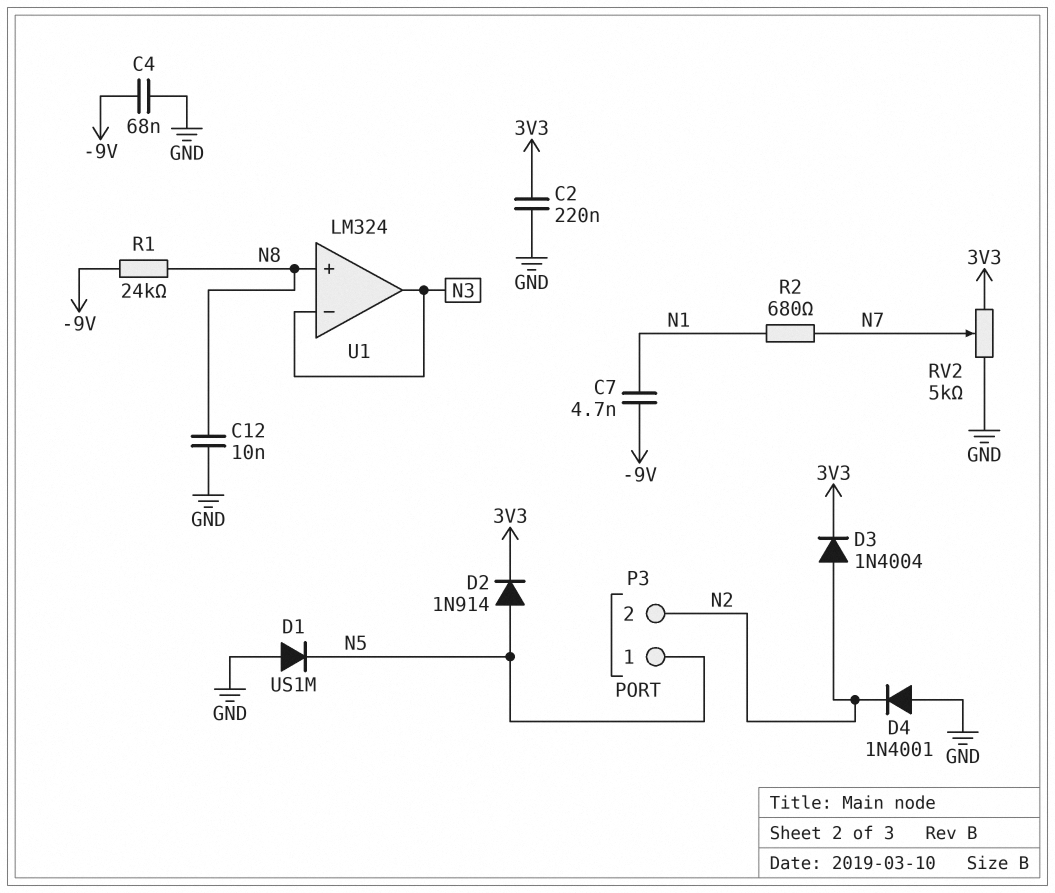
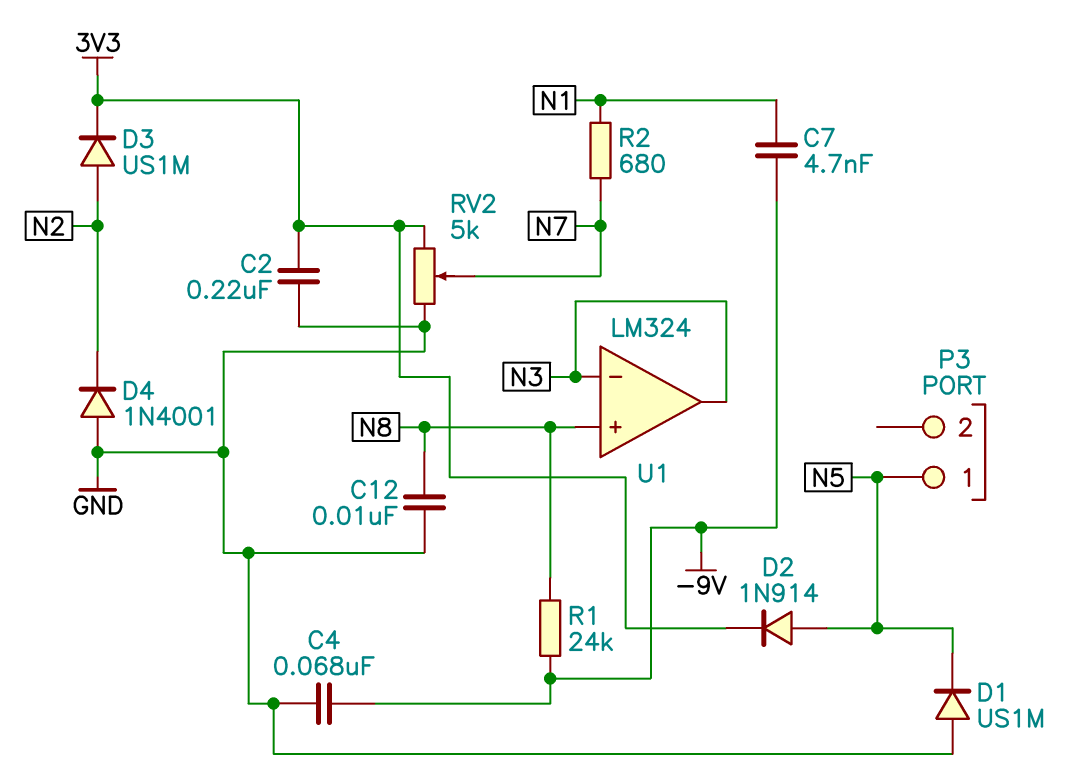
D3: diode 1N4004 (A N2, K 3V3) -> diode US1M (A N2, K 3V3)
P3 pin 2: N2 -> none

